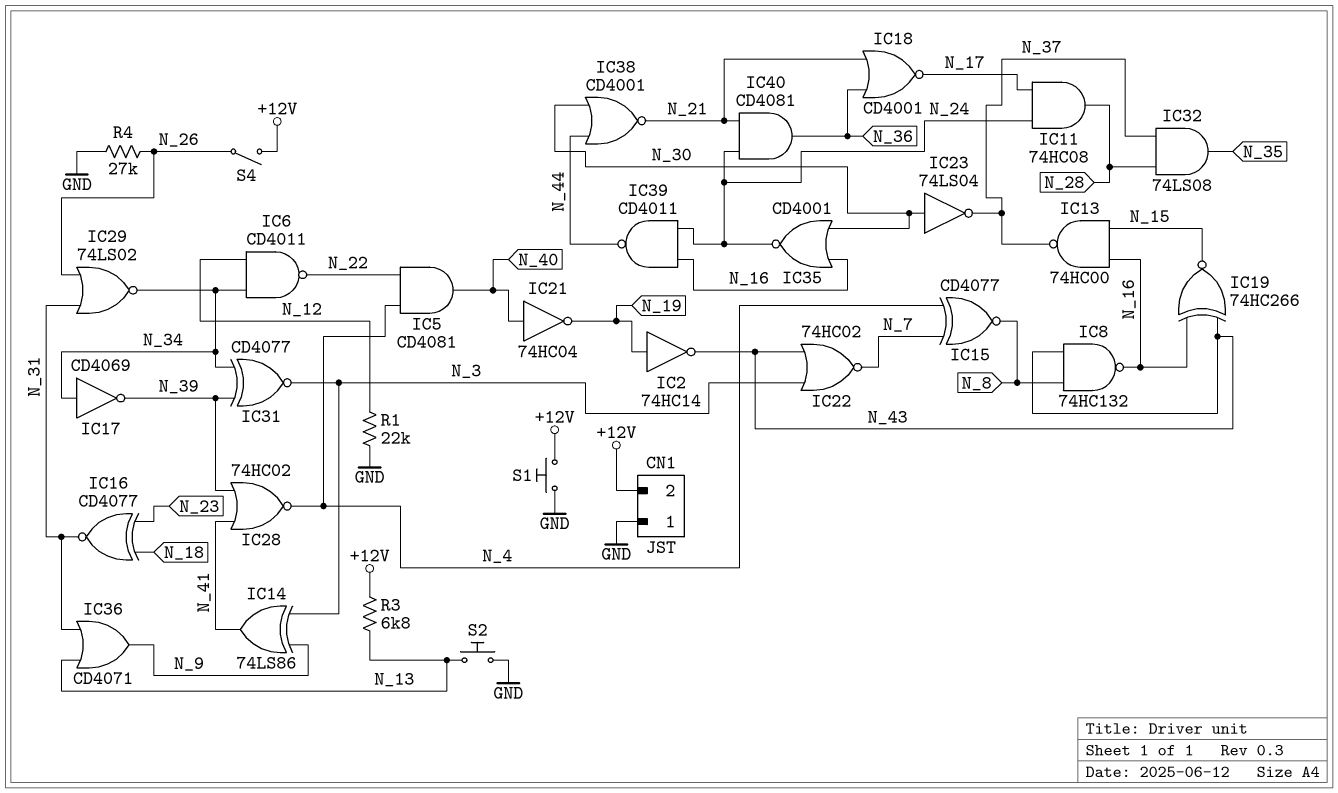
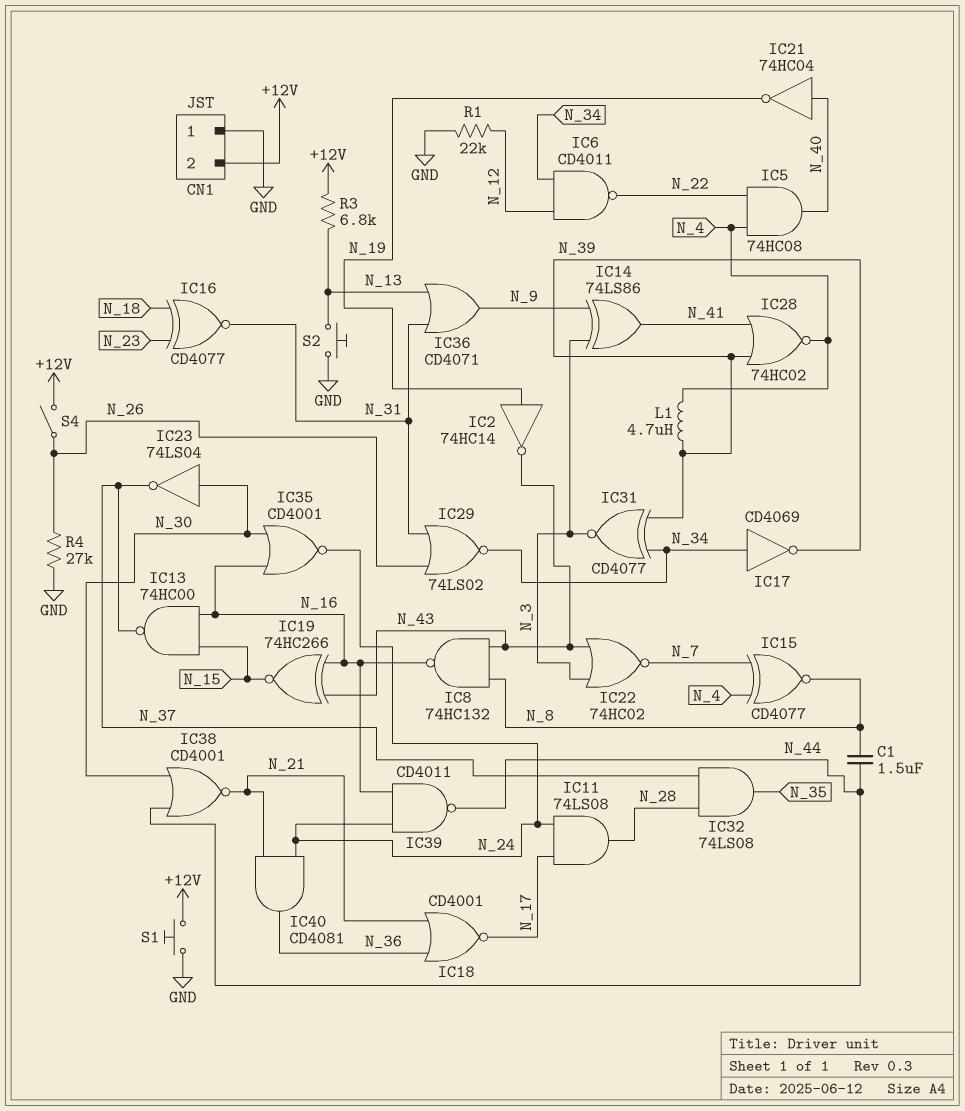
C1: none -> 1.5uF (N_8, N_44)
IC5: AND CD4081 (in N_4, in N_22, out N_40) -> AND 74HC08 (in N_4, in N_22, out N_40)
IC11: AND 74HC08 (in N_17, in N_24, out N_28) -> AND 74LS08 (in N_17, in N_24, out N_28)
L1: none -> 4.7uH (N_4, N_39)

